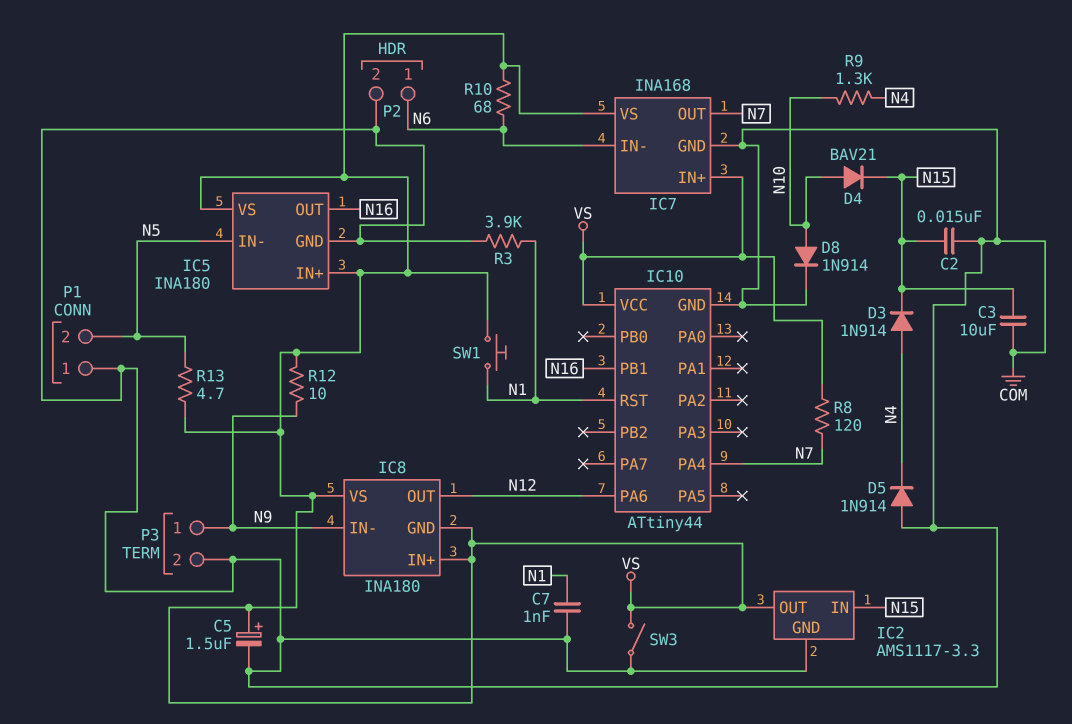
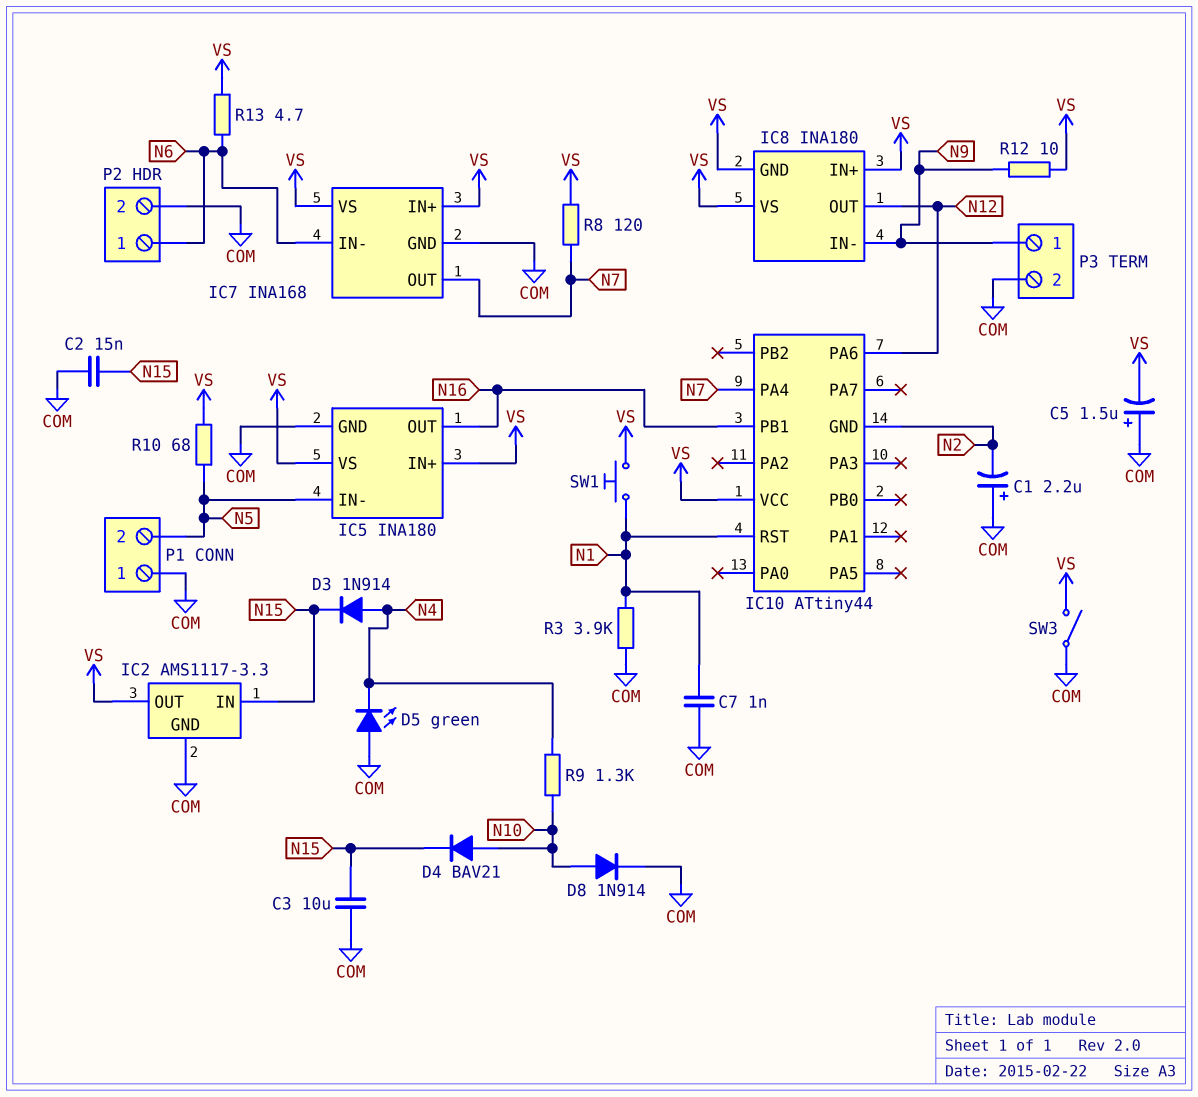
C1: none -> 2.2uF (plus COM, minus N2)
C5: 1.5uF (plus VS, minus COM) -> 1.5uF (plus COM, minus VS)
D5: diode 1N914 (A COM, K N4) -> LED green (A COM, K N4)
IC10 pin GND: COM -> N2
R10: 68 (N6, VS) -> 68 (N5, VS)
R13: 4.7 (N5, VS) -> 4.7 (N6, VS)

